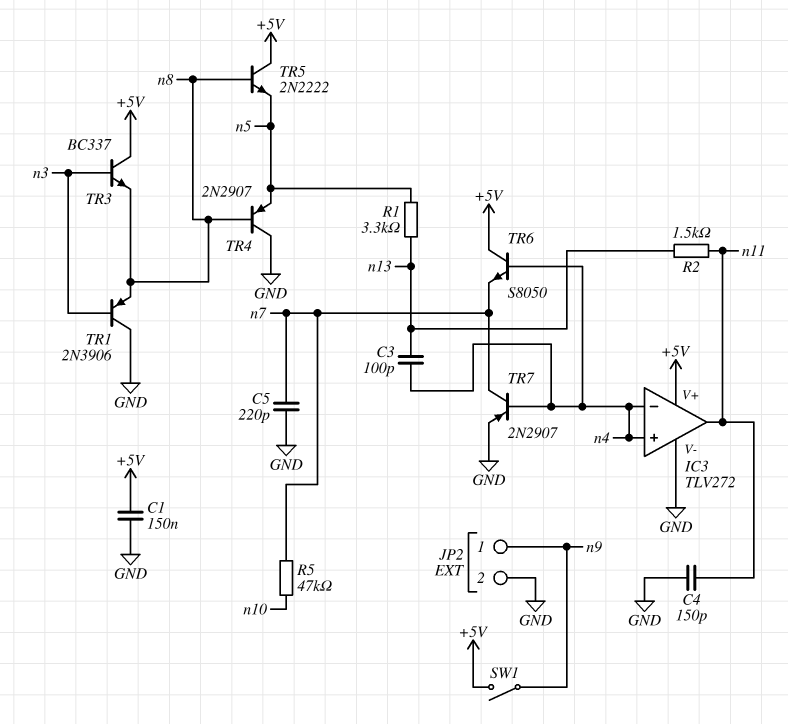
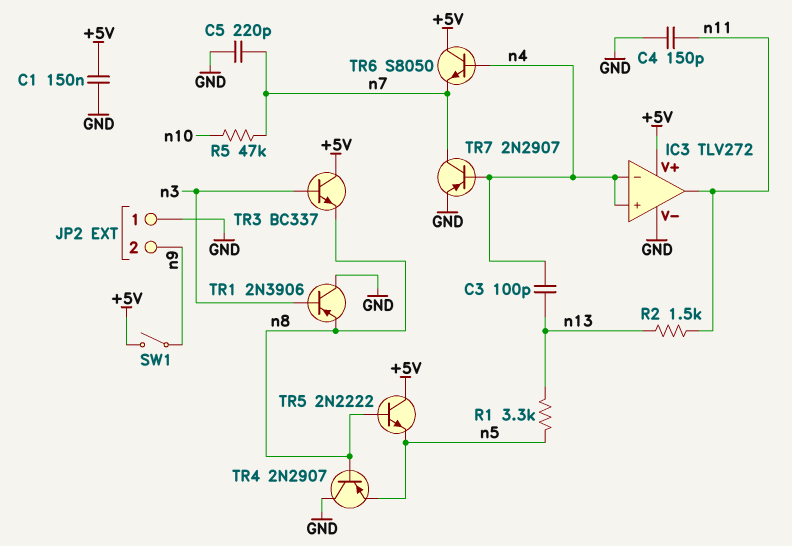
JP2 pin 1: n9 -> GND
JP2 pin 2: GND -> n9

